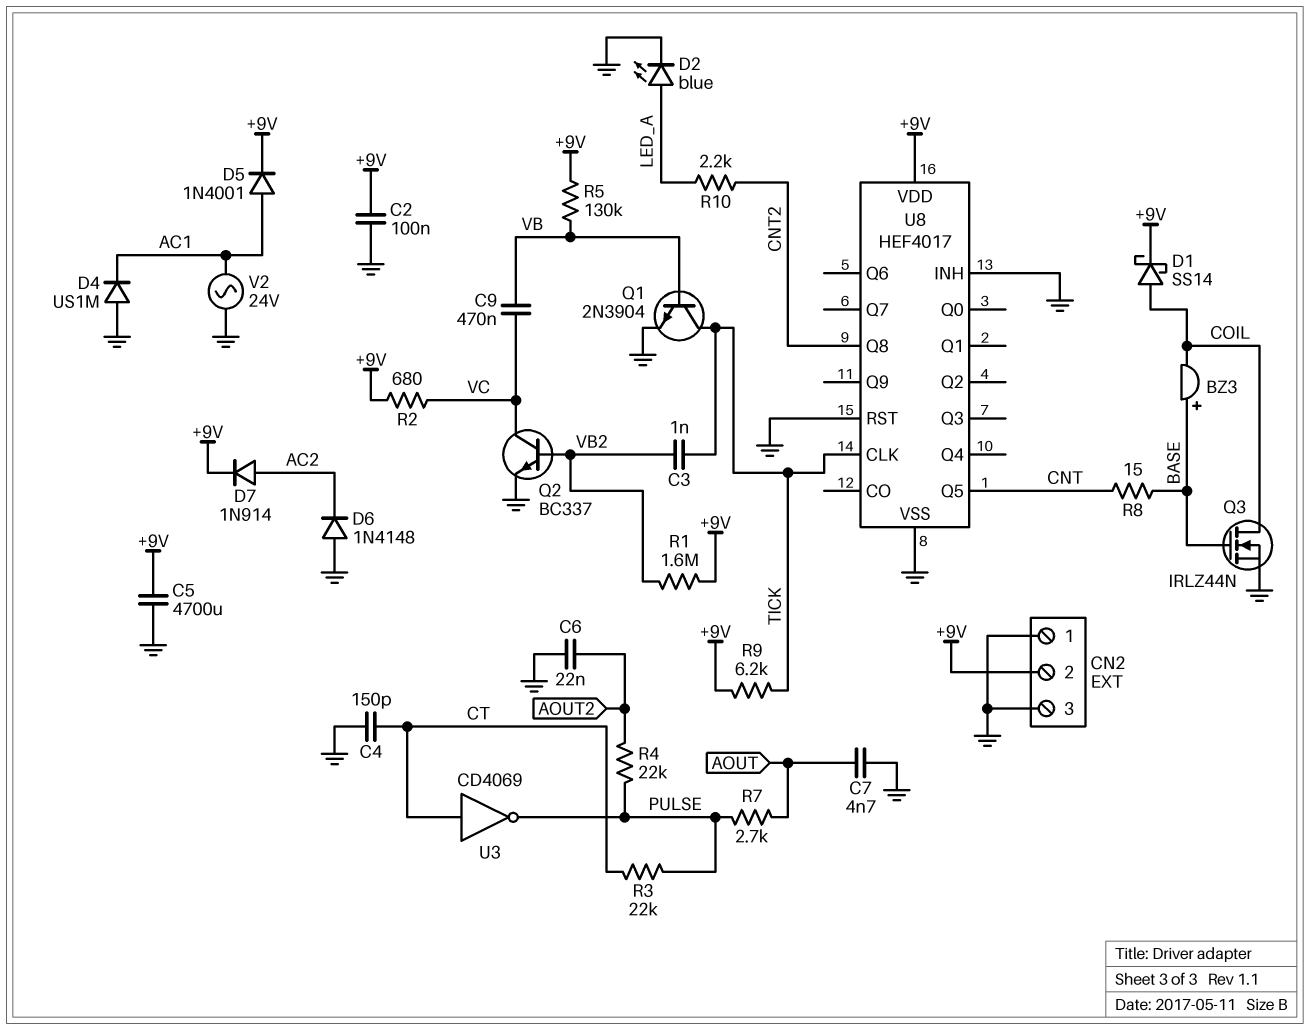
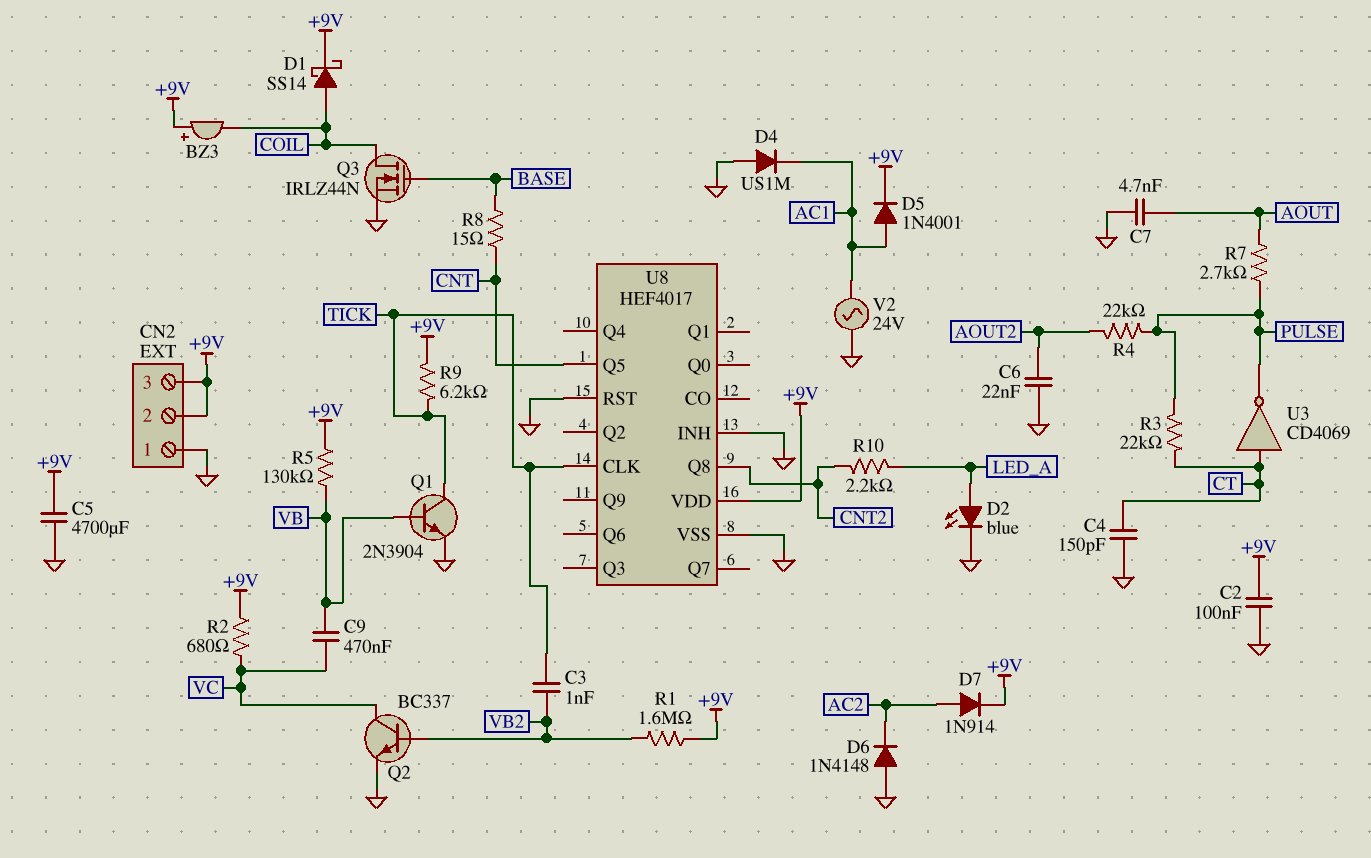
BZ3: buzzer (plus BASE, minus COIL) -> buzzer (plus +9V, minus COIL)
CN2 pin 3: GND -> +9V

